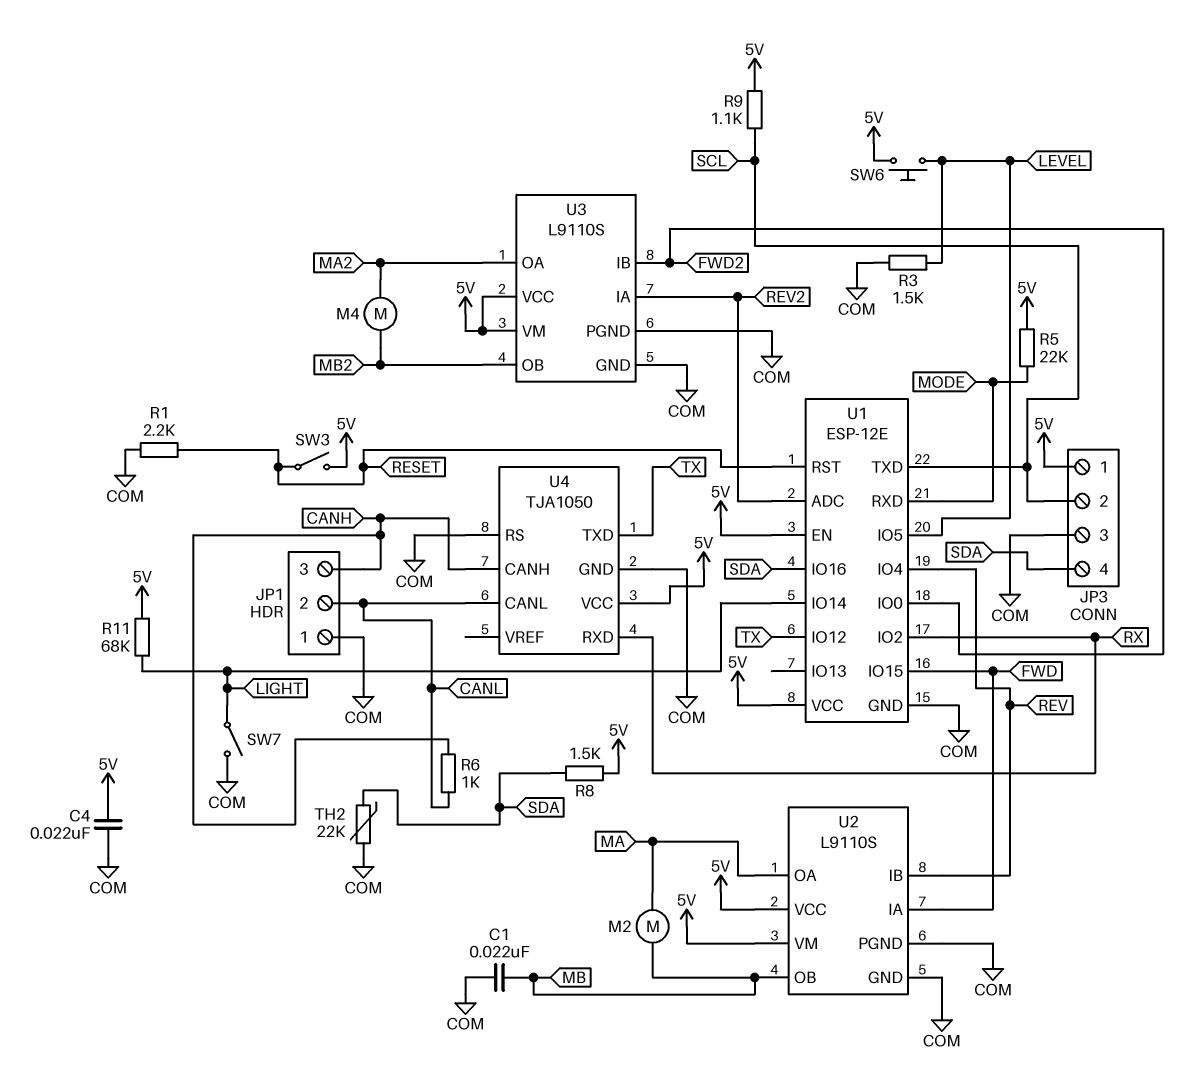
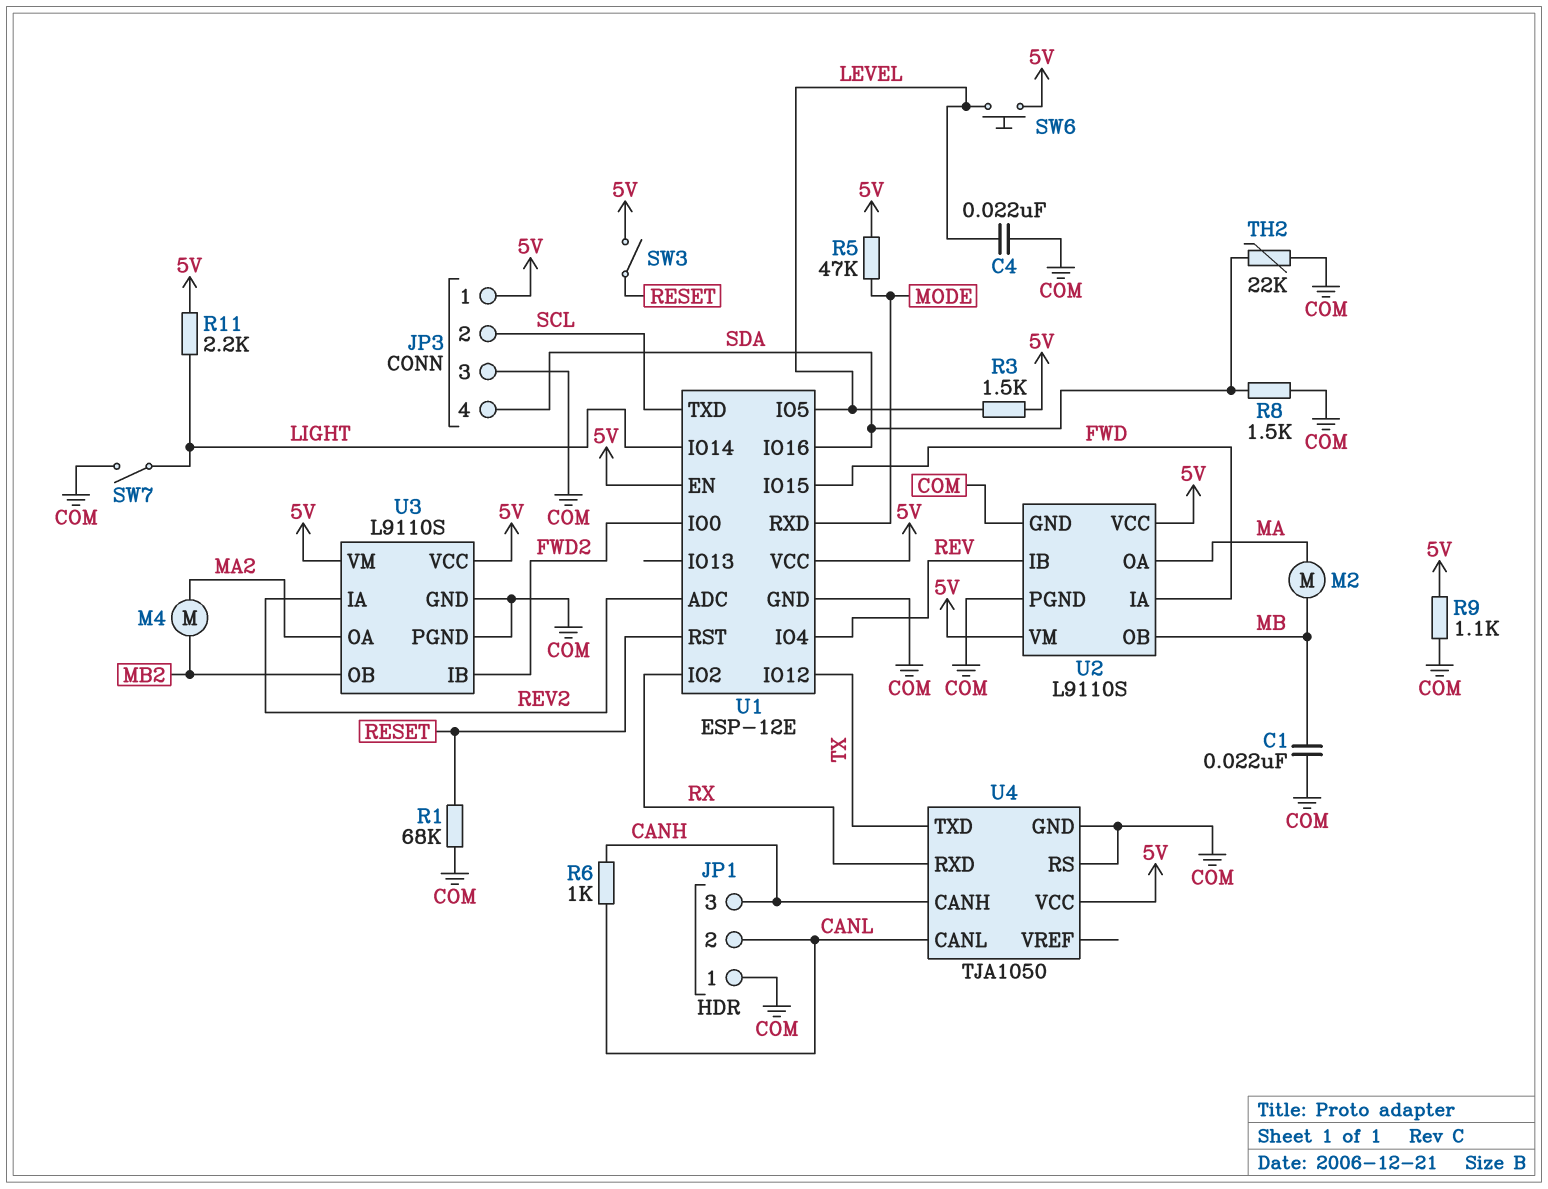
C4: 22nF (5V, COM) -> 22nF (COM, LEVEL)
R1: 2.2k (COM, RESET) -> 68k (COM, RESET)
R3: 1.5k (COM, LEVEL) -> 1.5k (5V, LEVEL)
R5: 22k (5V, MODE) -> 47k (5V, MODE)
R8: 1.5k (5V, SDA) -> 1.5k (COM, SDA)
R9: 1.1k (5V, SCL) -> 1.1k (5V, COM)
R11: 68k (5V, LIGHT) -> 2.2k (5V, LIGHT)

